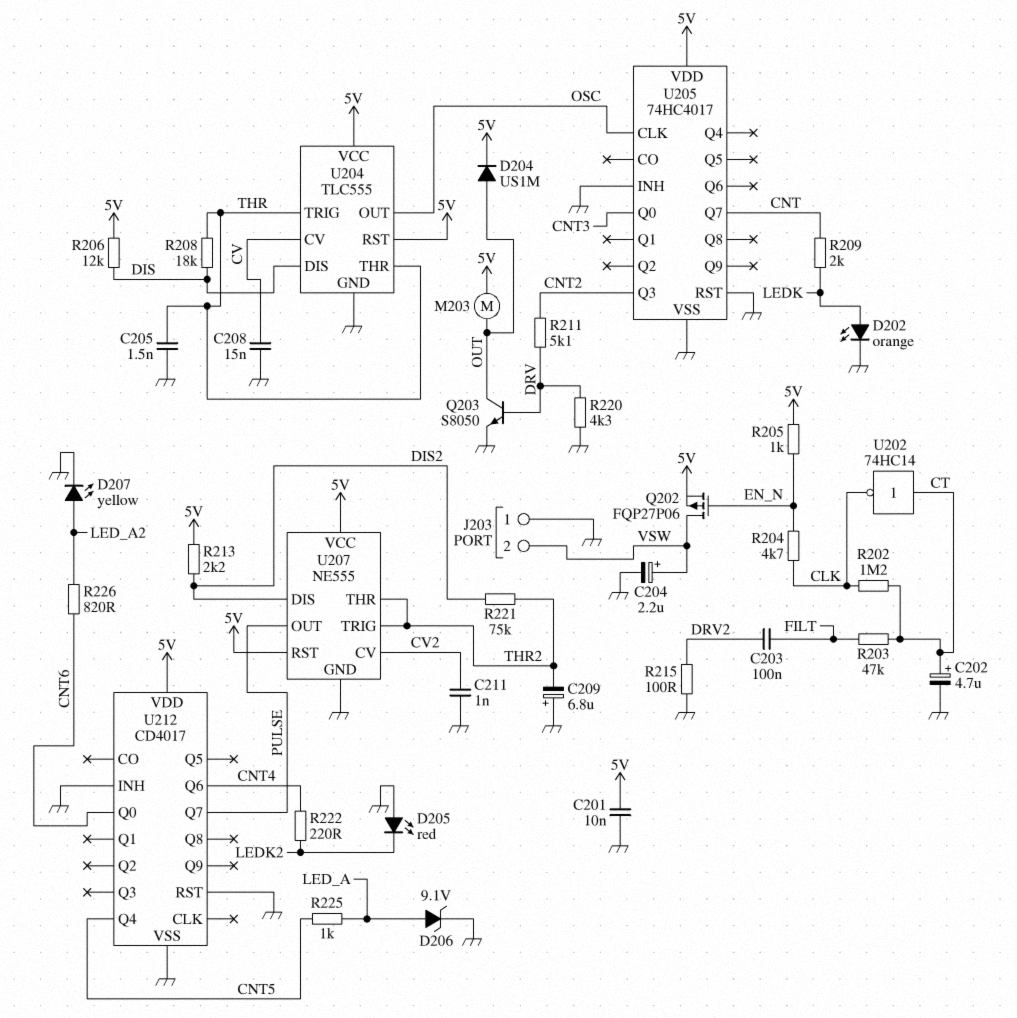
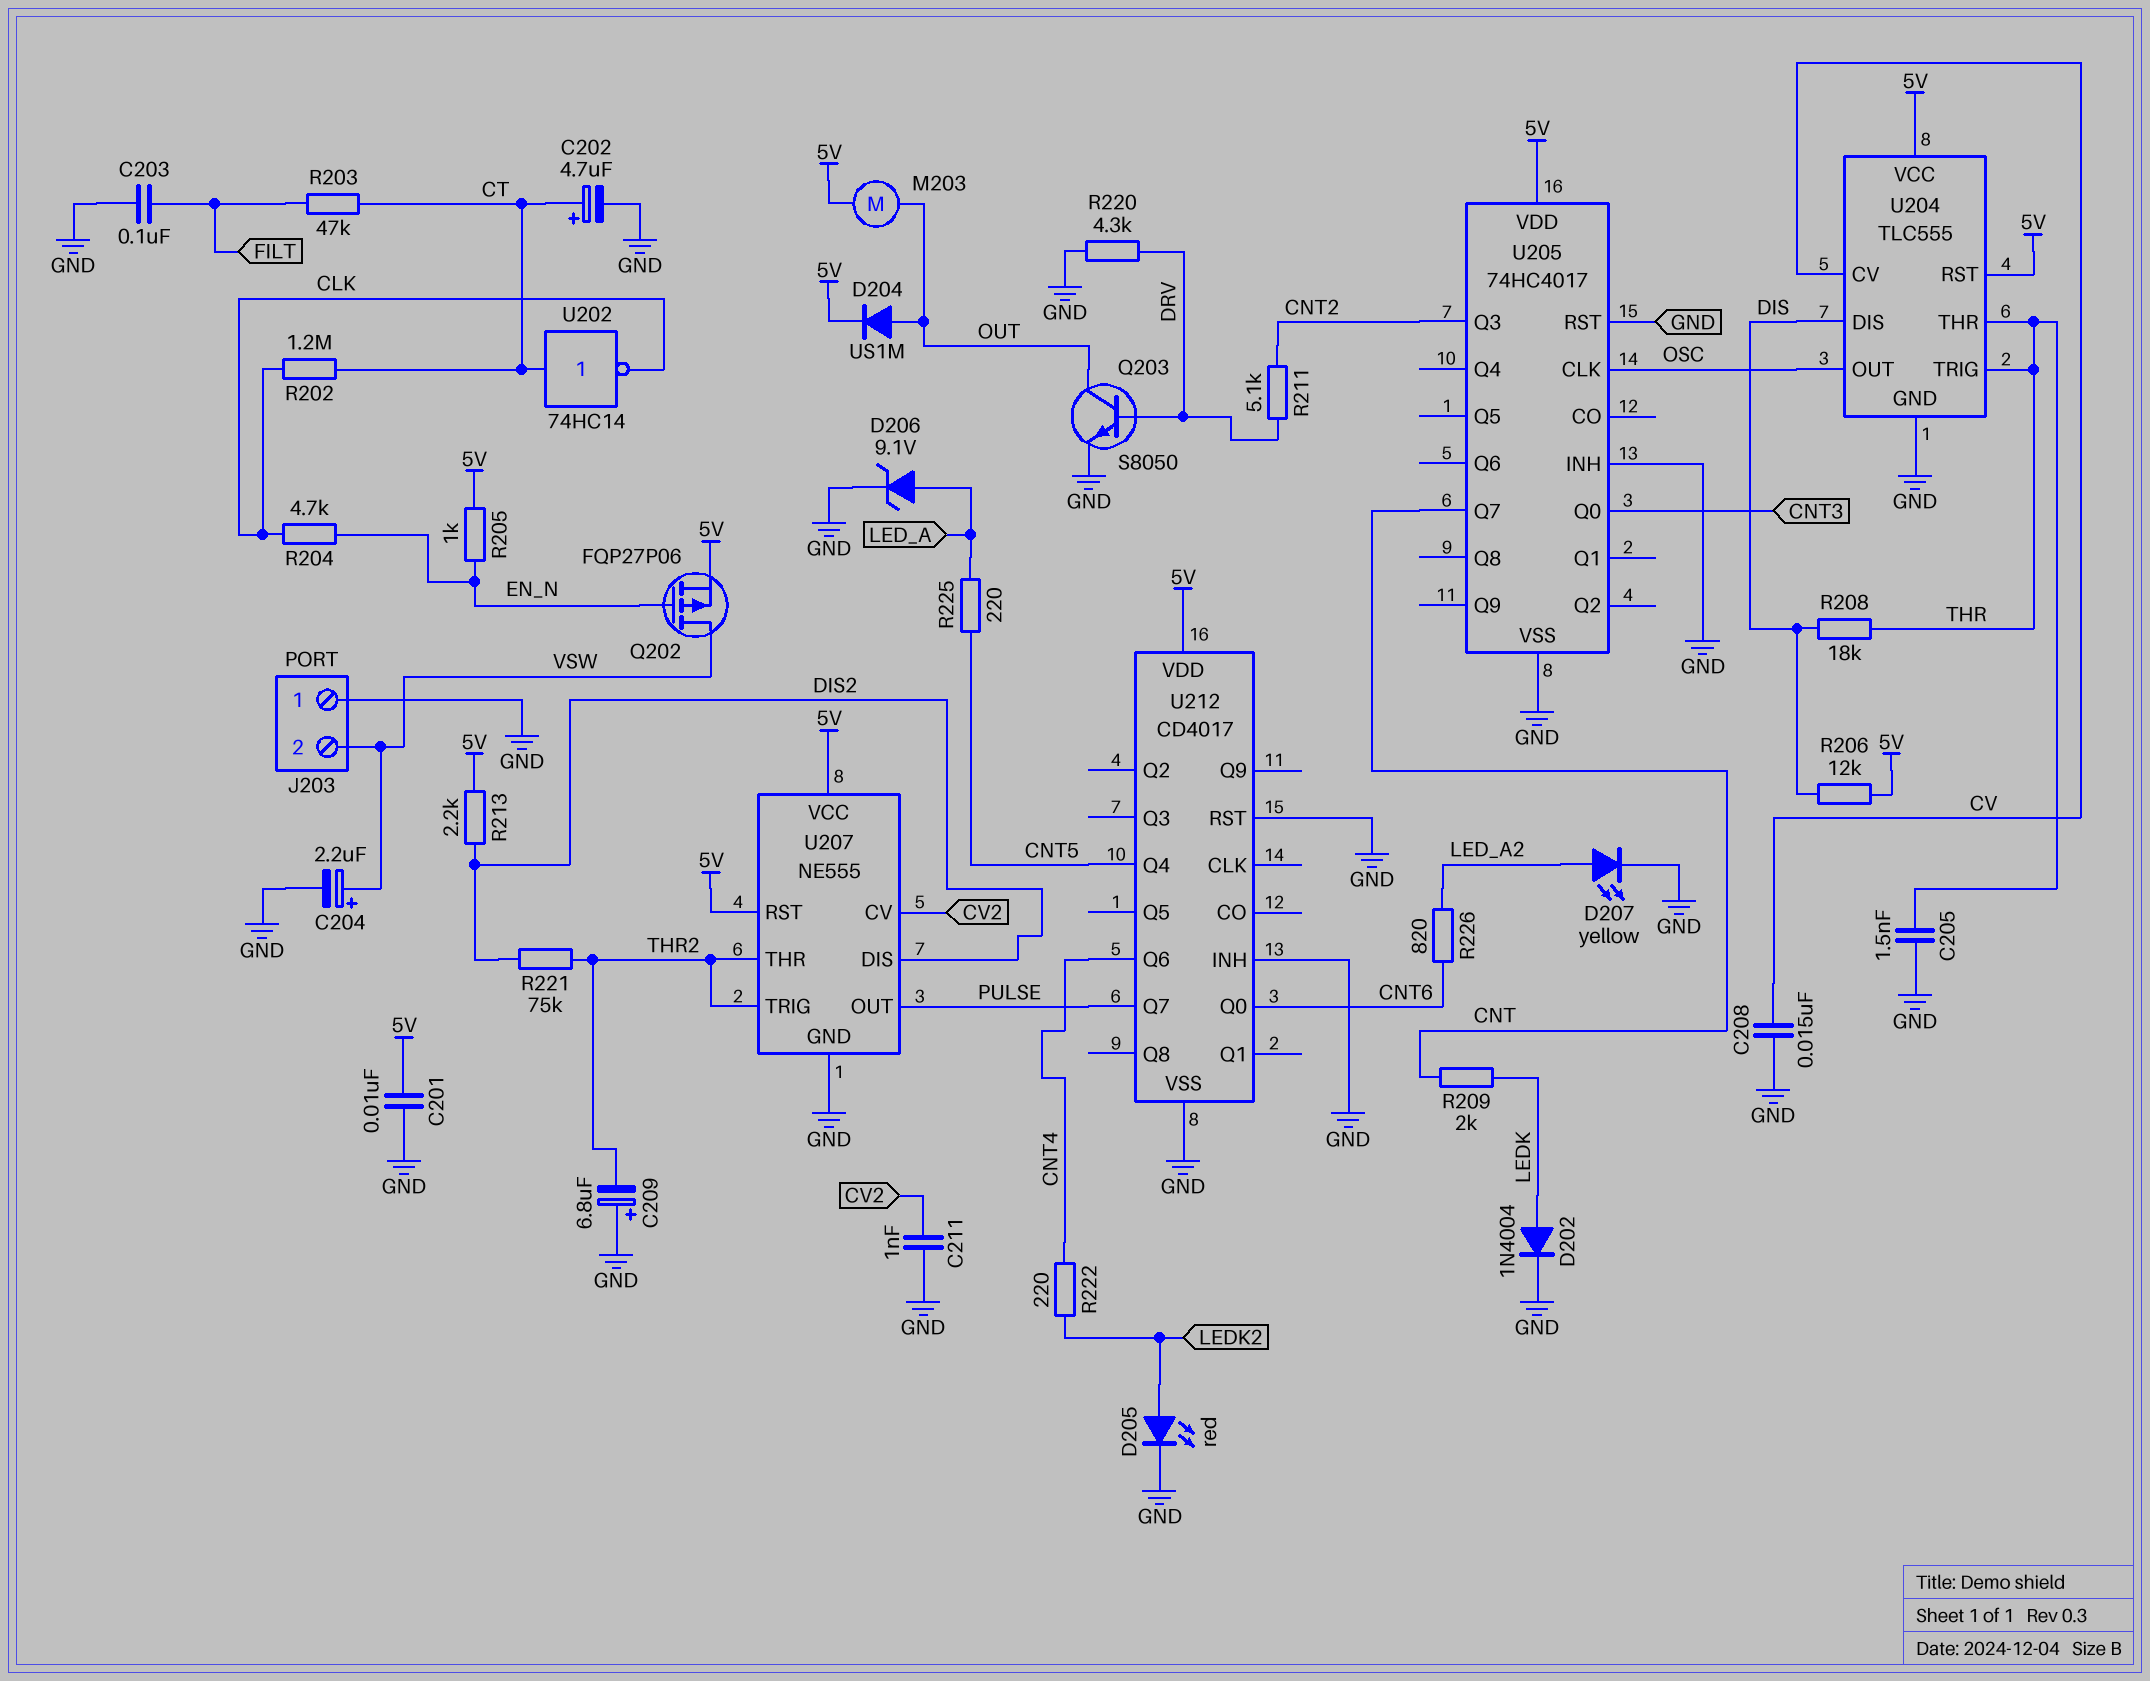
C203: 100nF (DRV2, FILT) -> 100nF (FILT, GND)
D202: LED orange (A LEDK, K GND) -> diode 1N4004 (A LEDK, K GND)
D205: LED red (A GND, K LEDK2) -> LED red (A LEDK2, K GND)
R215: 100 (DRV2, GND) -> none
R225: 1k (CNT5, LED_A) -> 220 (CNT5, LED_A)

